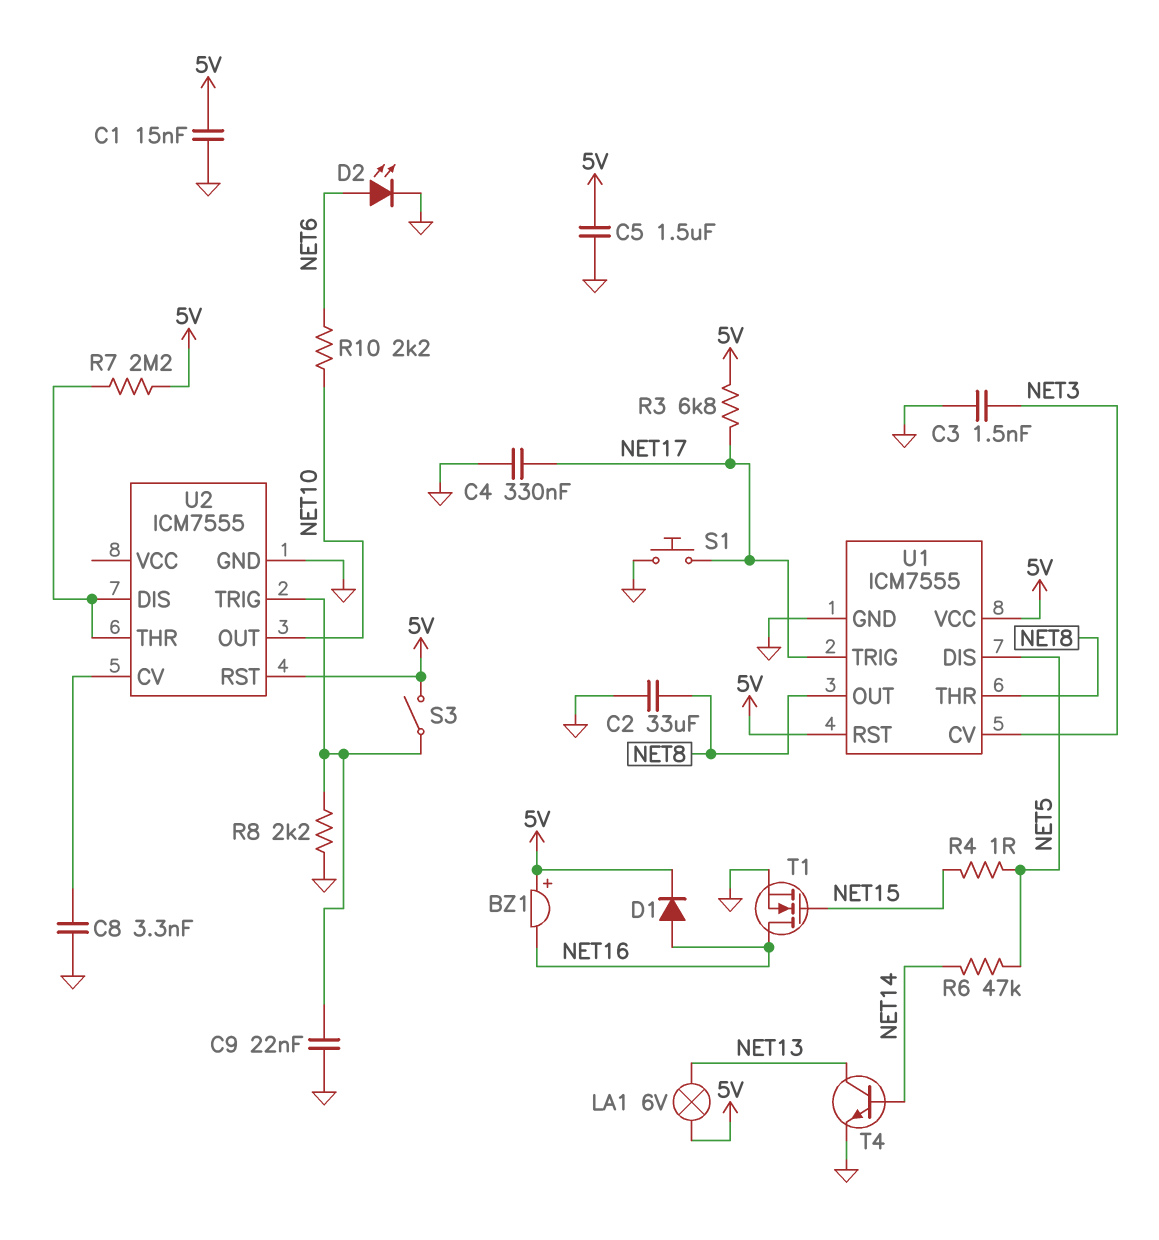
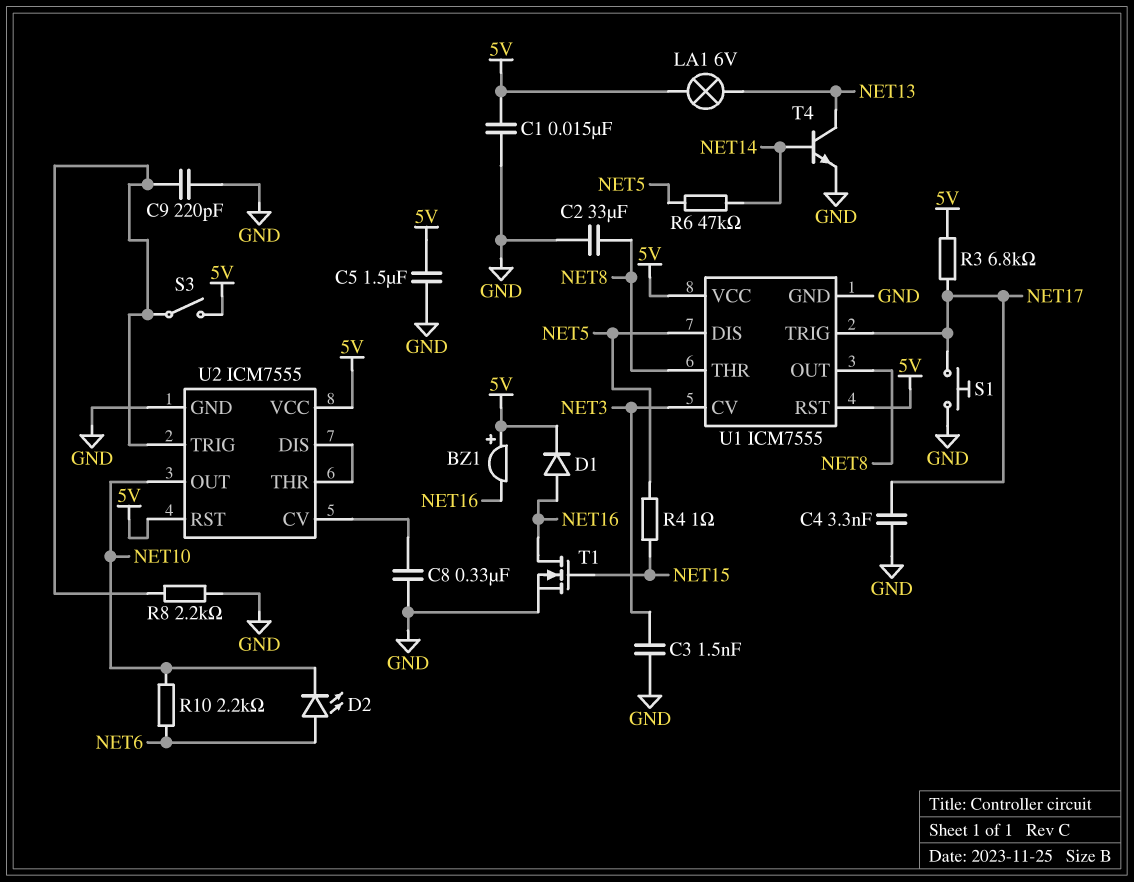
C4: 330nF (GND, NET17) -> 3.3nF (GND, NET17)
C8: 3.3nF (GND, U2/CV) -> 330nF (GND, U2/CV)
C9: 22nF (GND, U2/TRIG) -> 220pF (GND, U2/TRIG)
D2: LED (A NET6, K GND) -> LED (A NET6, K NET10)
R7: 2.2M (5V, U2/DIS) -> none
U2 pin VCC: none -> 5V

